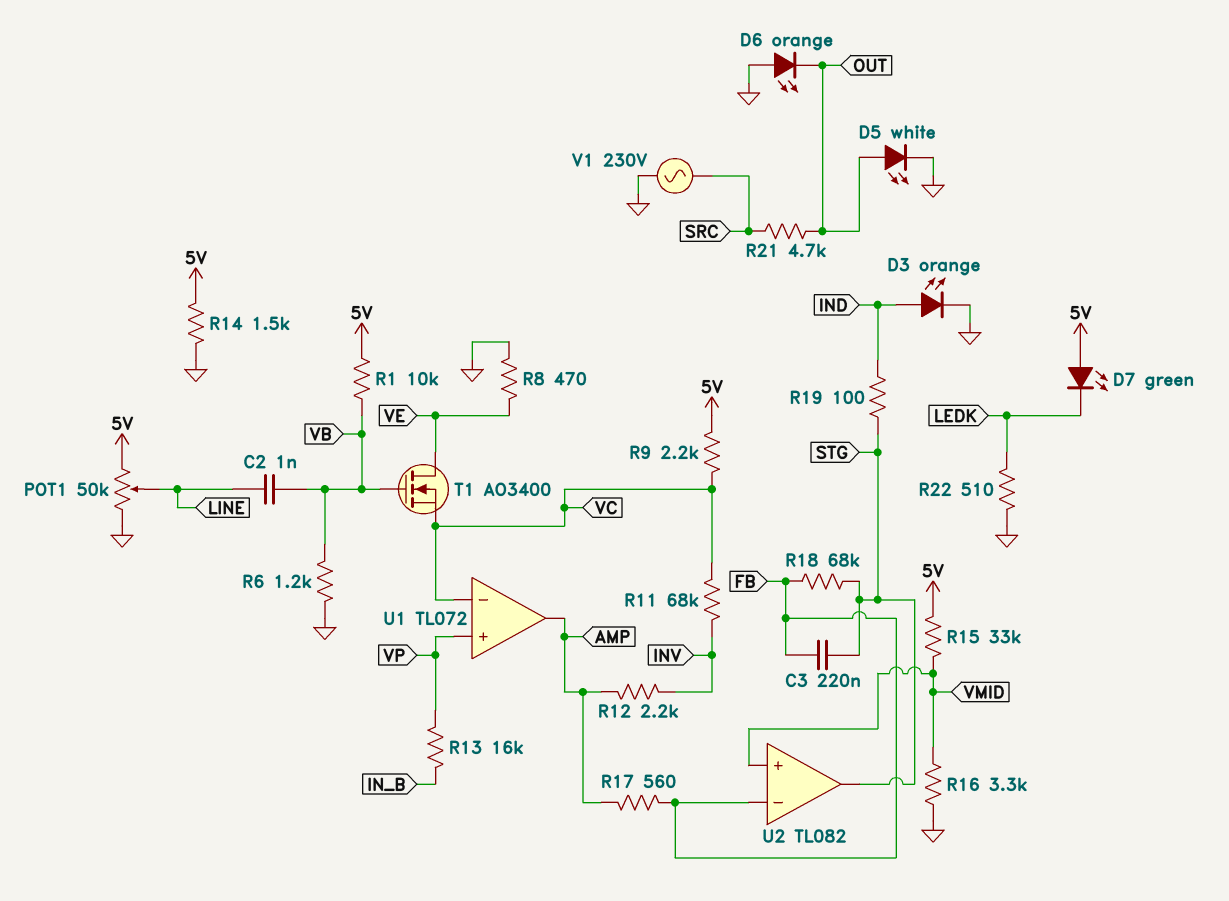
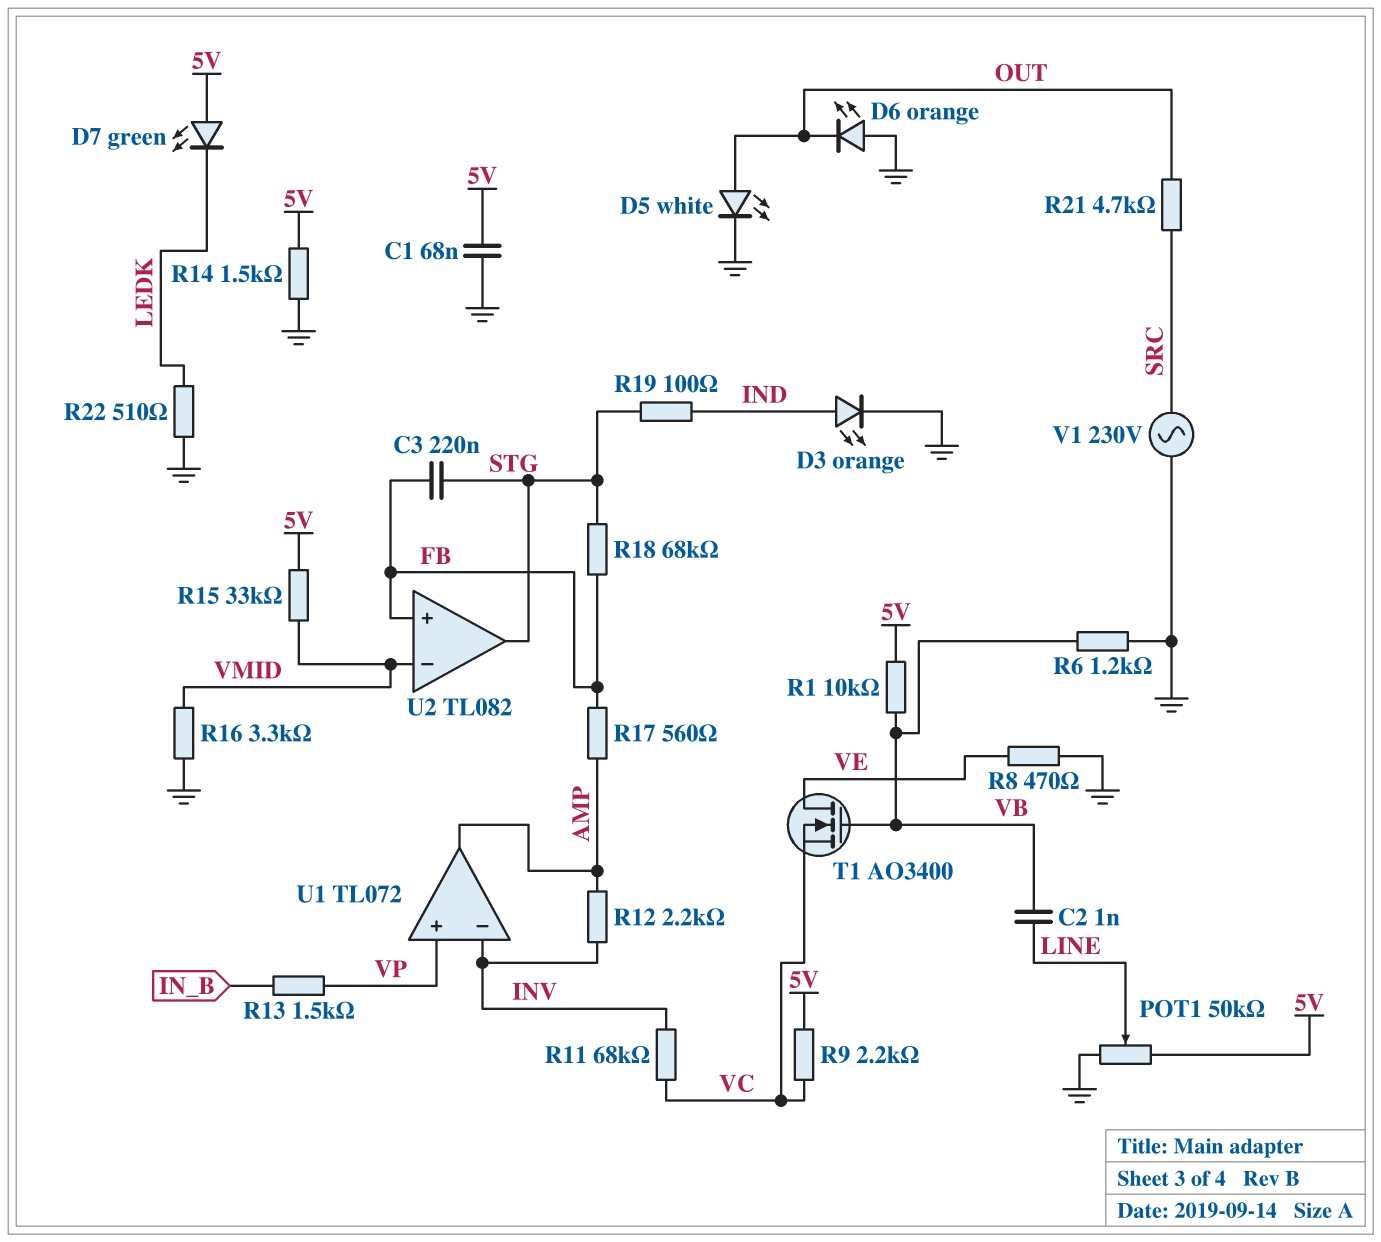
C1: none -> 68nF (5V, GND)
R13: 16k (IN_B, VP) -> 1.5k (IN_B, VP)
U1 pin in-: VC -> INV
U2 pin in+: VMID -> FB
U2 pin in-: FB -> VMID

